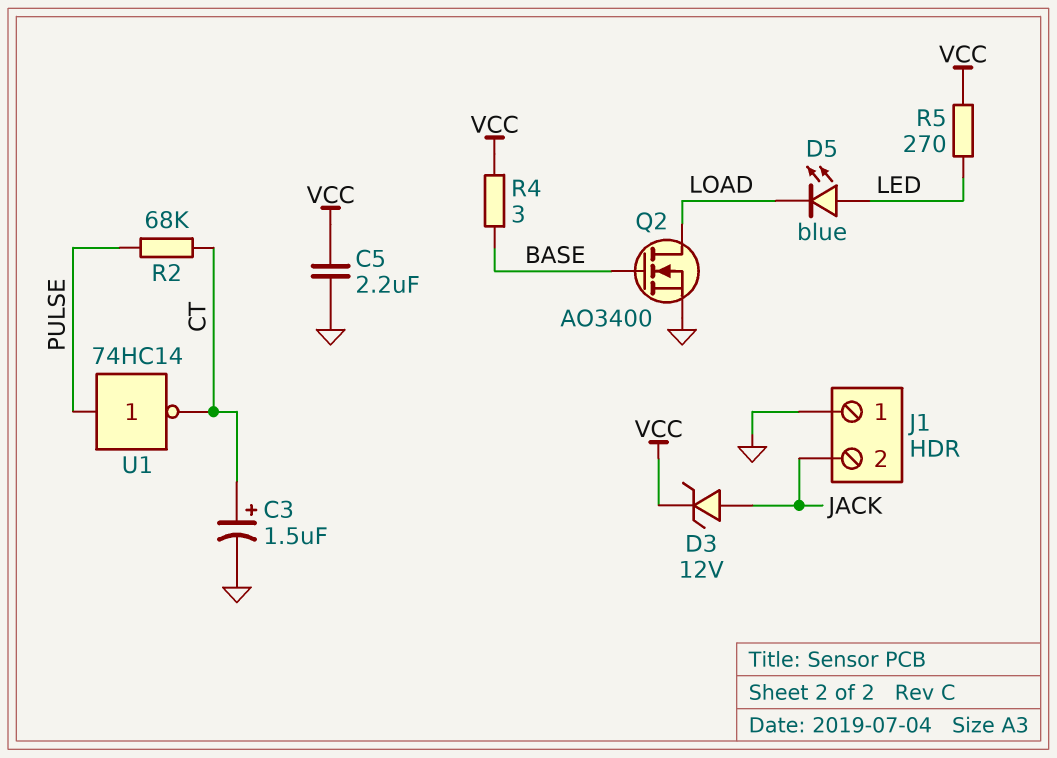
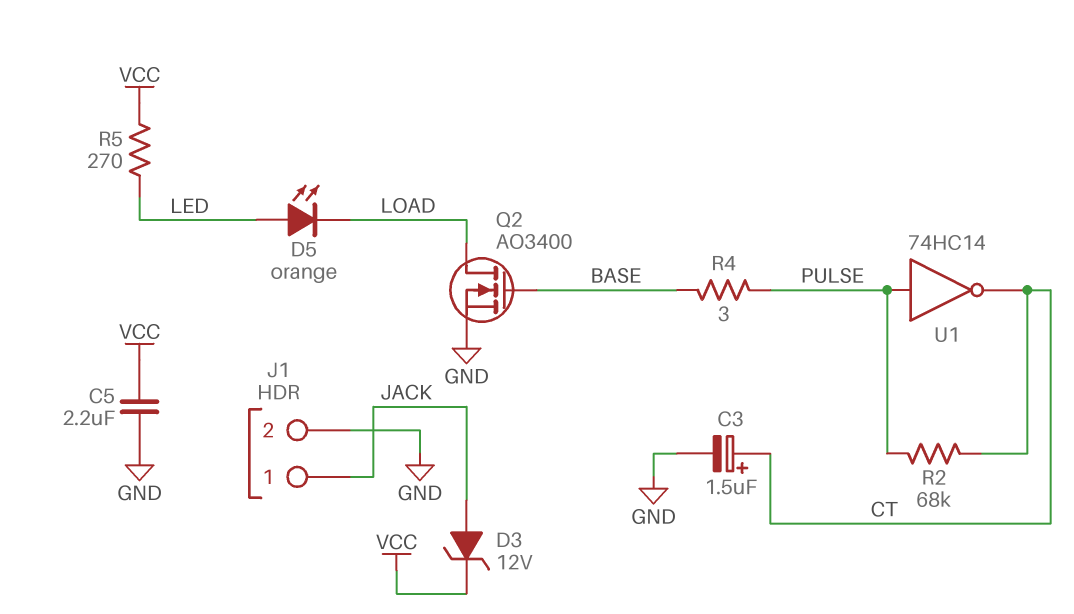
D5: LED blue (A LED, K LOAD) -> LED orange (A LED, K LOAD)
J1 pin 1: GND -> JACK
J1 pin 2: JACK -> GND
R4: 3 (BASE, VCC) -> 3 (BASE, PULSE)

